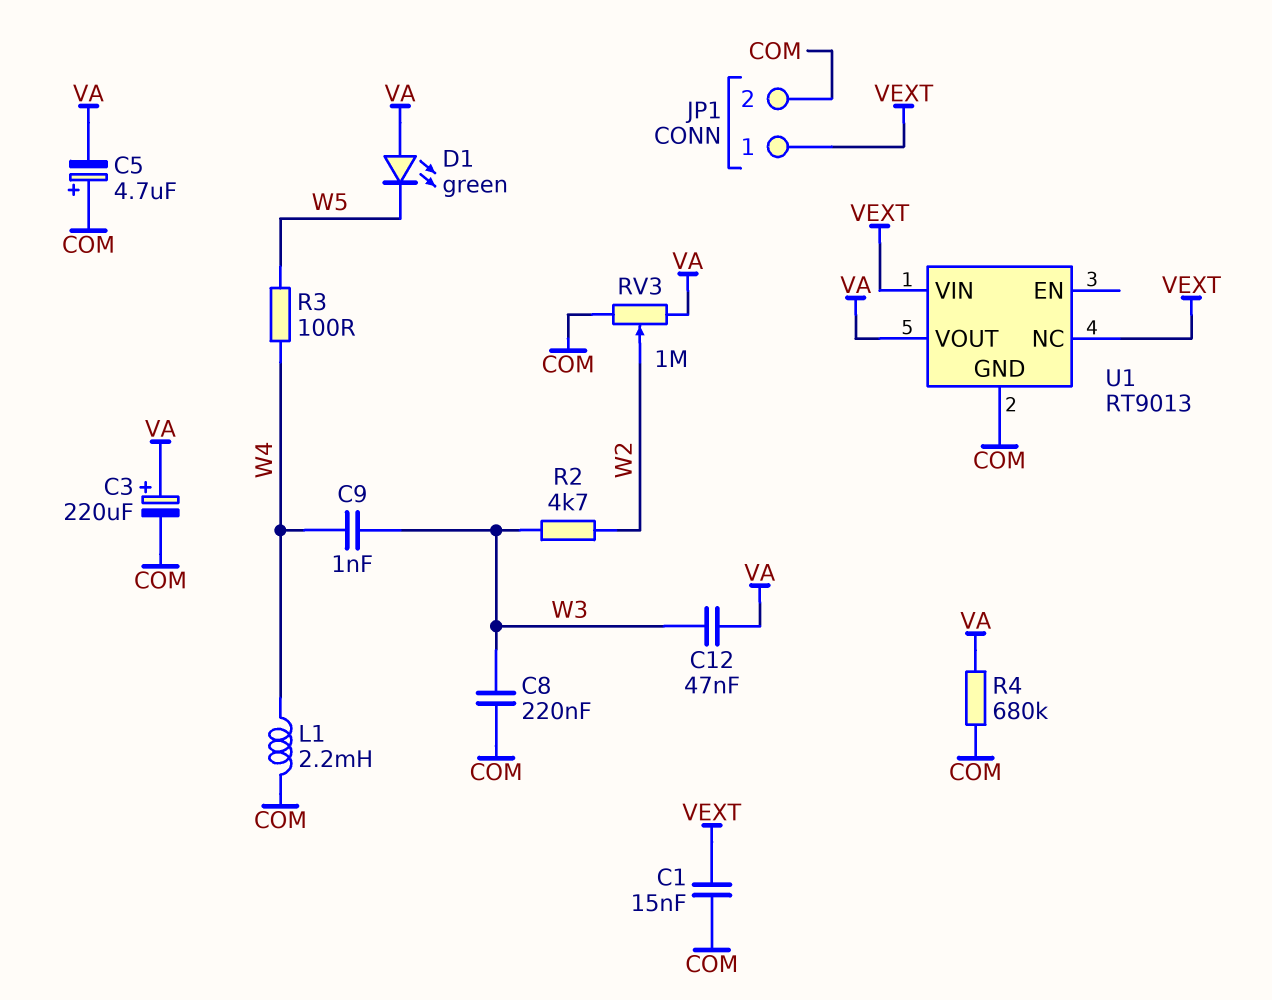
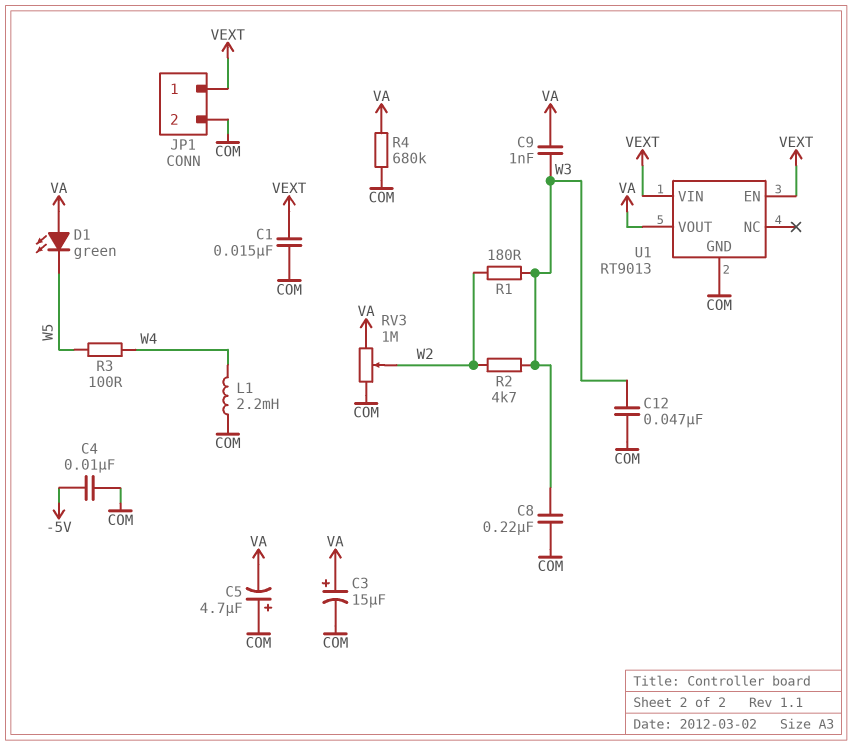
C3: 220uF (plus VA, minus COM) -> 15uF (plus VA, minus COM)
C4: none -> 10nF (-5V, COM)
C9: 1nF (W3, W4) -> 1nF (VA, W3)
C12: 47nF (VA, W3) -> 47nF (COM, W3)
R1: none -> 180 (W2, W3)
U1 pin EN: none -> VEXT
U1 pin NC: VEXT -> none

